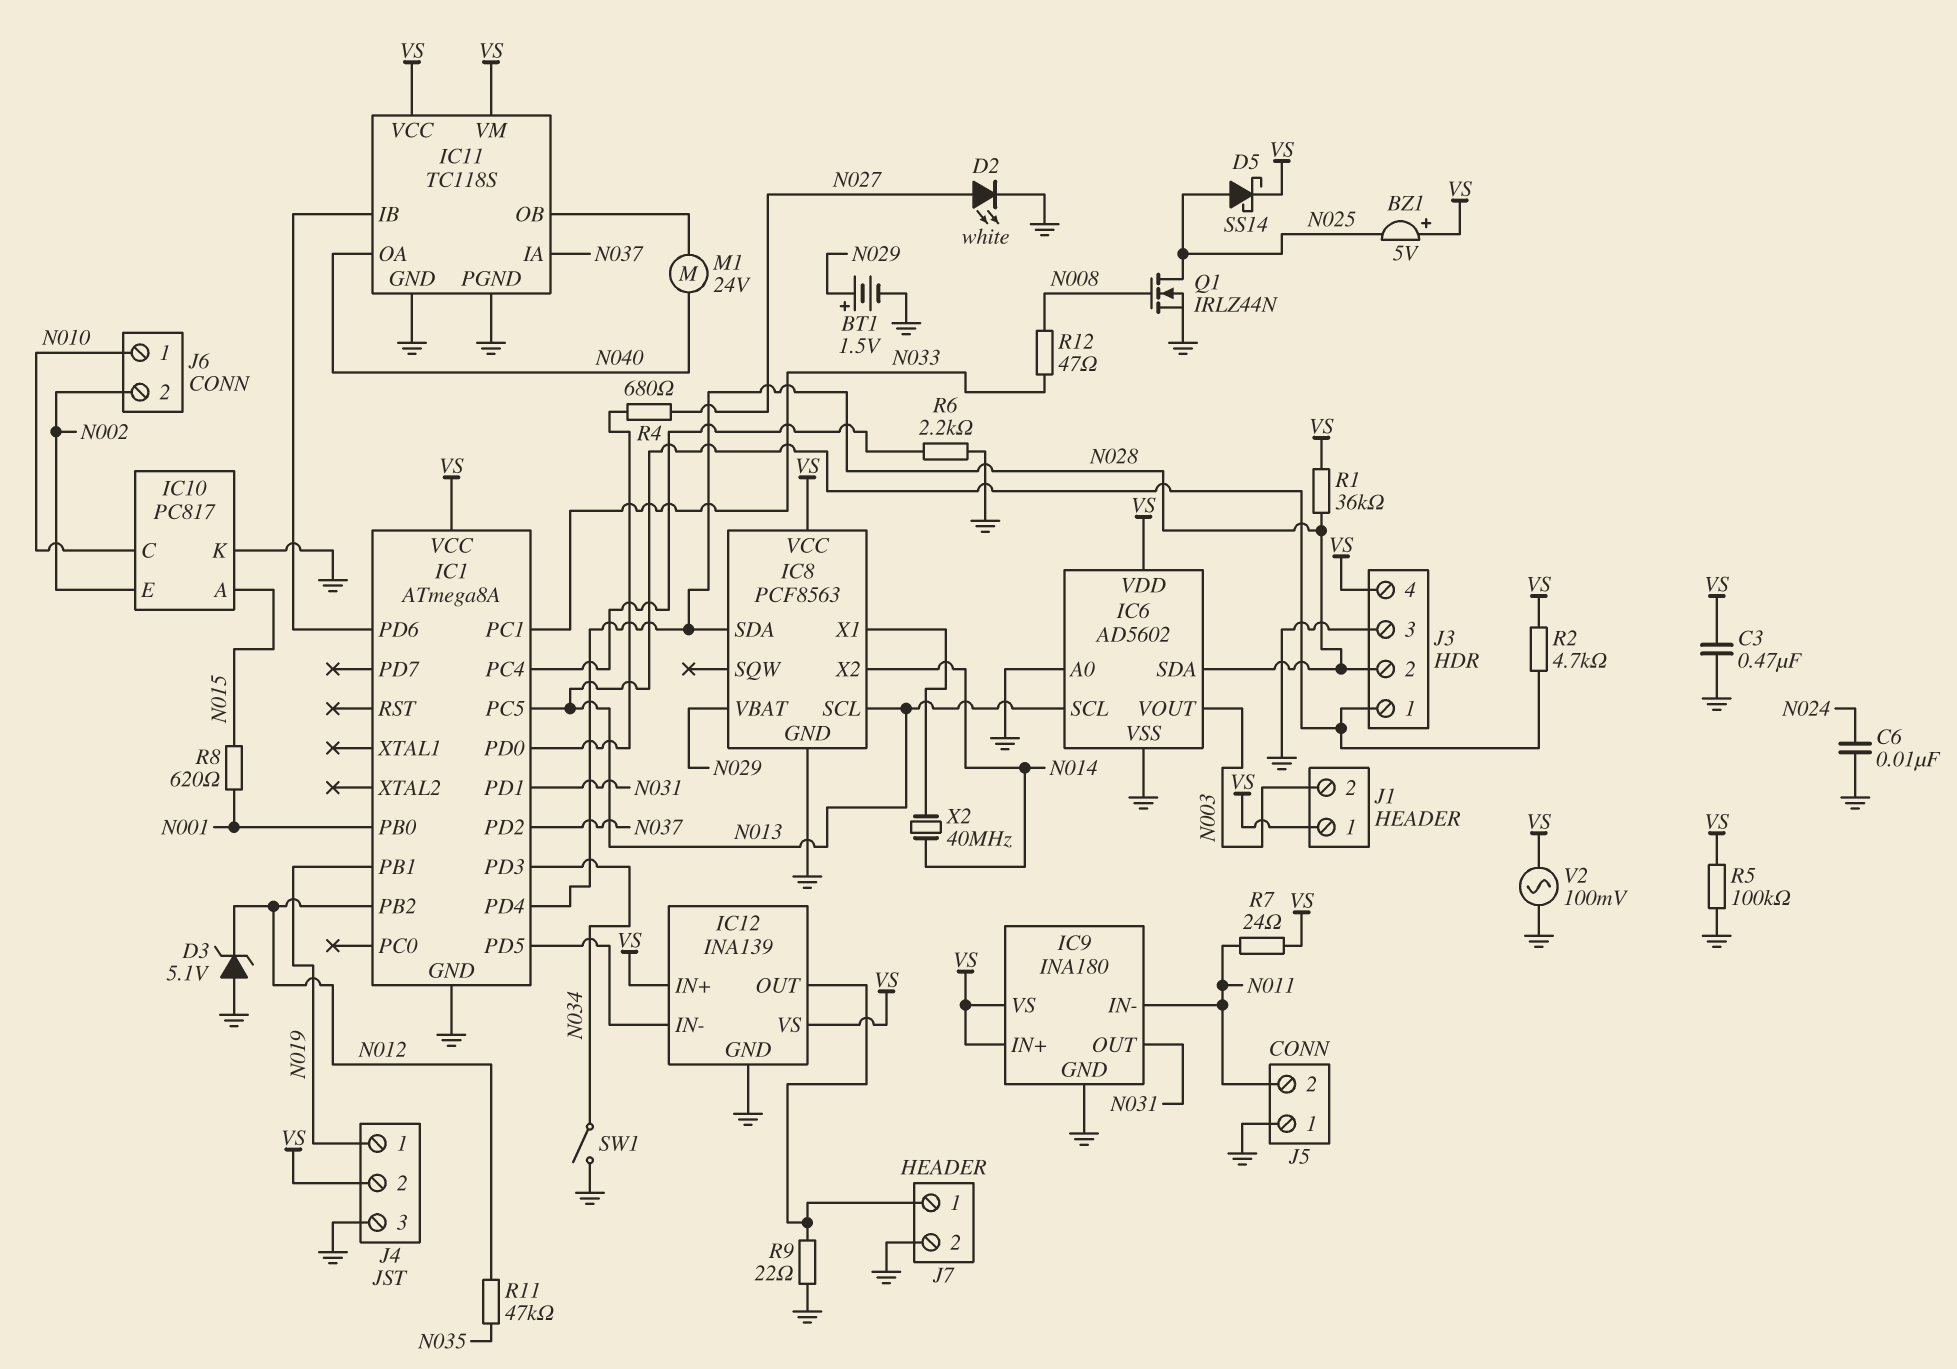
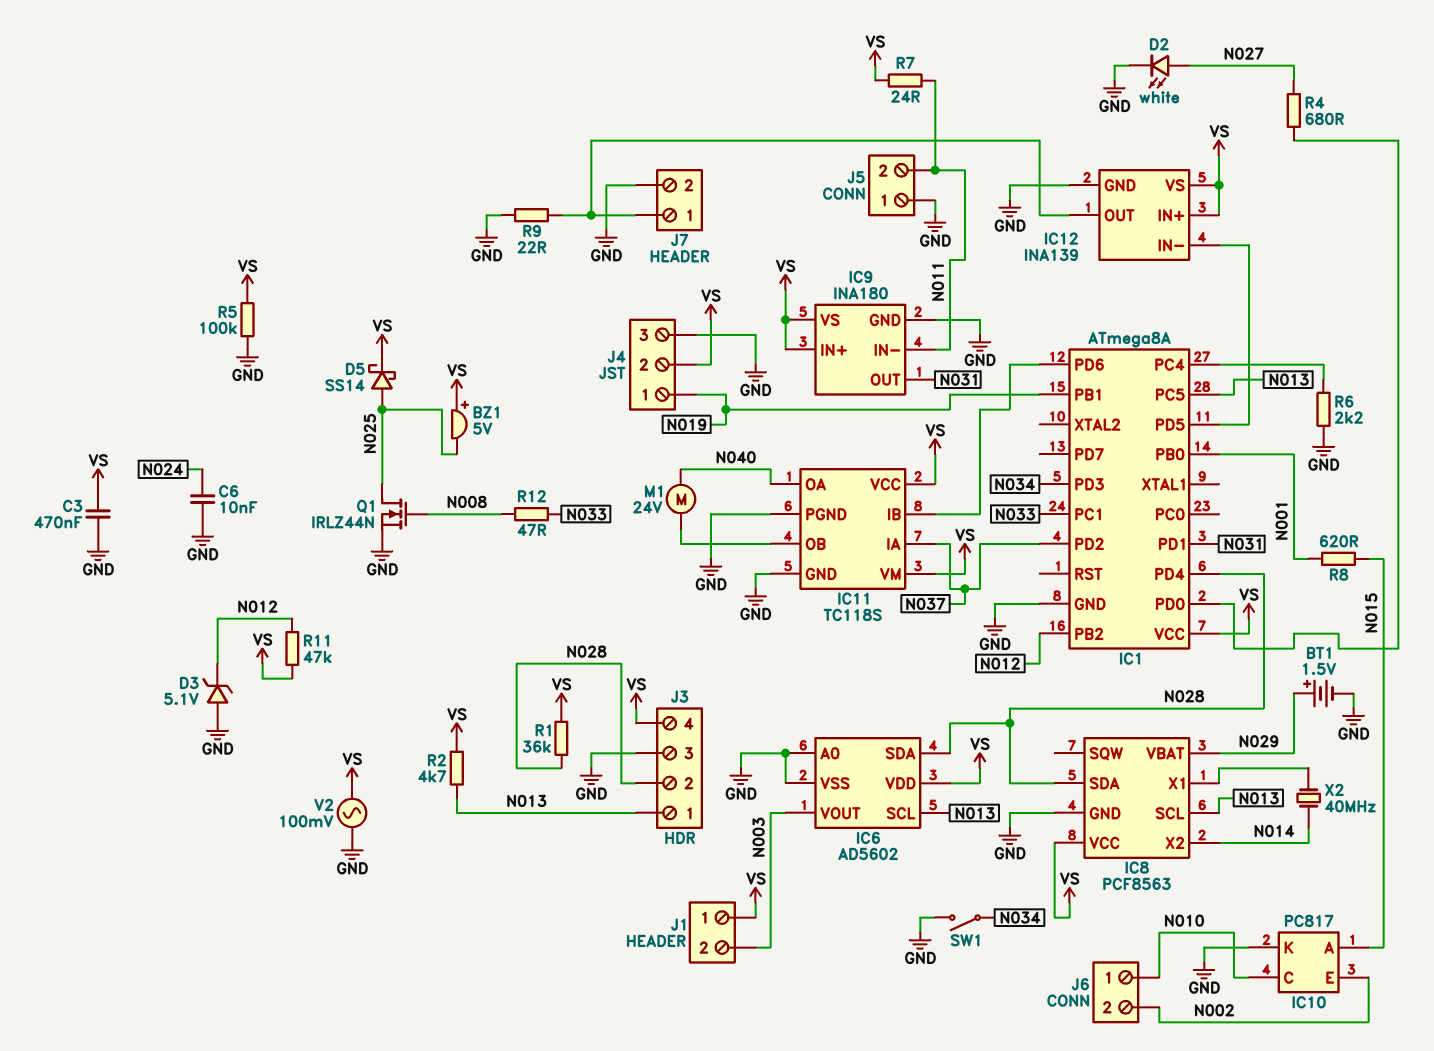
R11: 47k (N012, N035) -> 47k (N012, VS)

